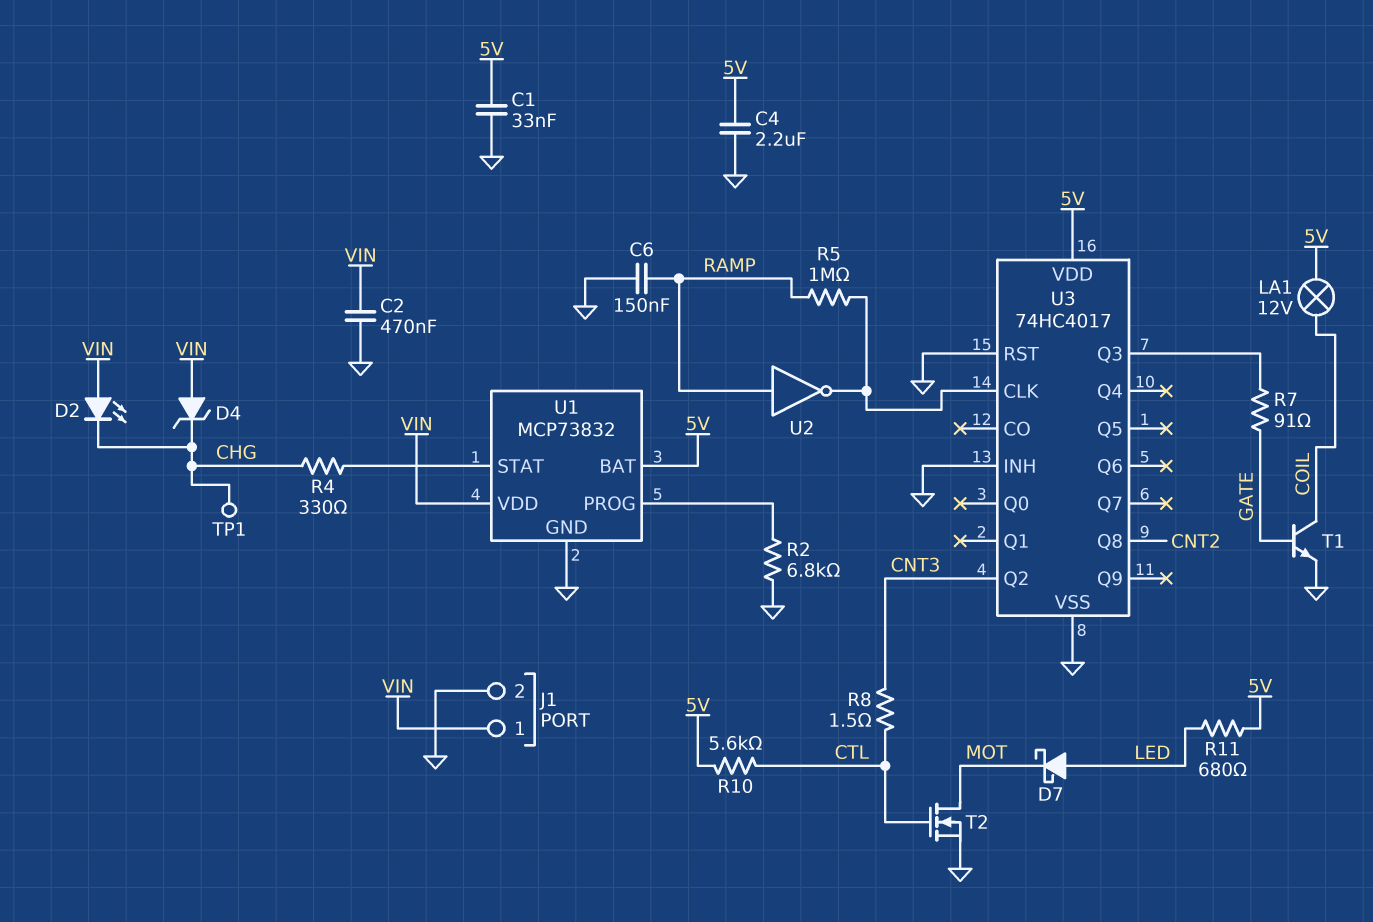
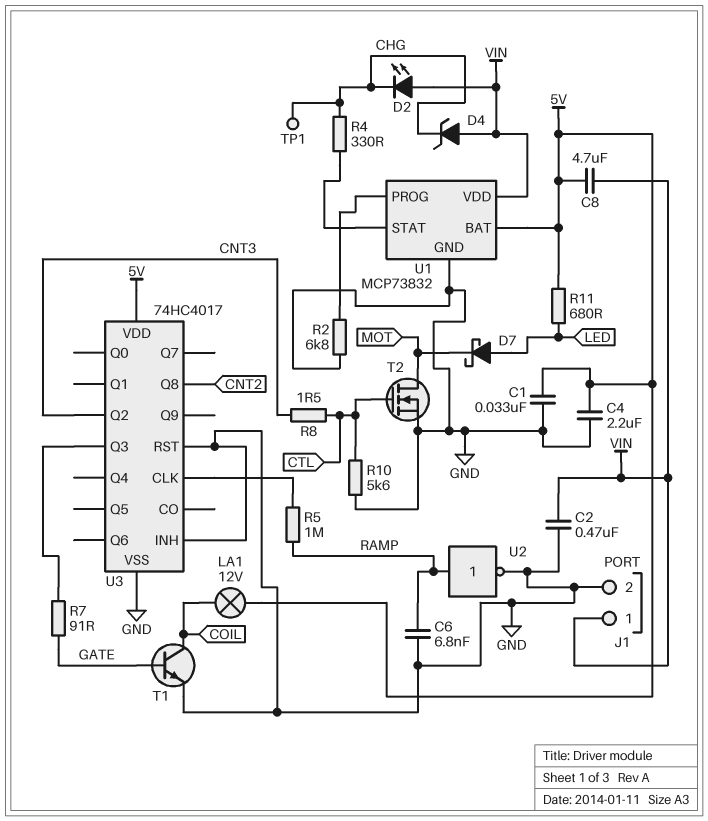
C6: 150nF (GND, RAMP) -> 6.8nF (GND, RAMP)
C8: none -> 4.7uF (5V, VIN)
R10: 5.6k (5V, CTL) -> 5.6k (CTL, GND)
U2: NOT (in RAMP, out U3/CLK) -> NOT (in RAMP, out GND)

